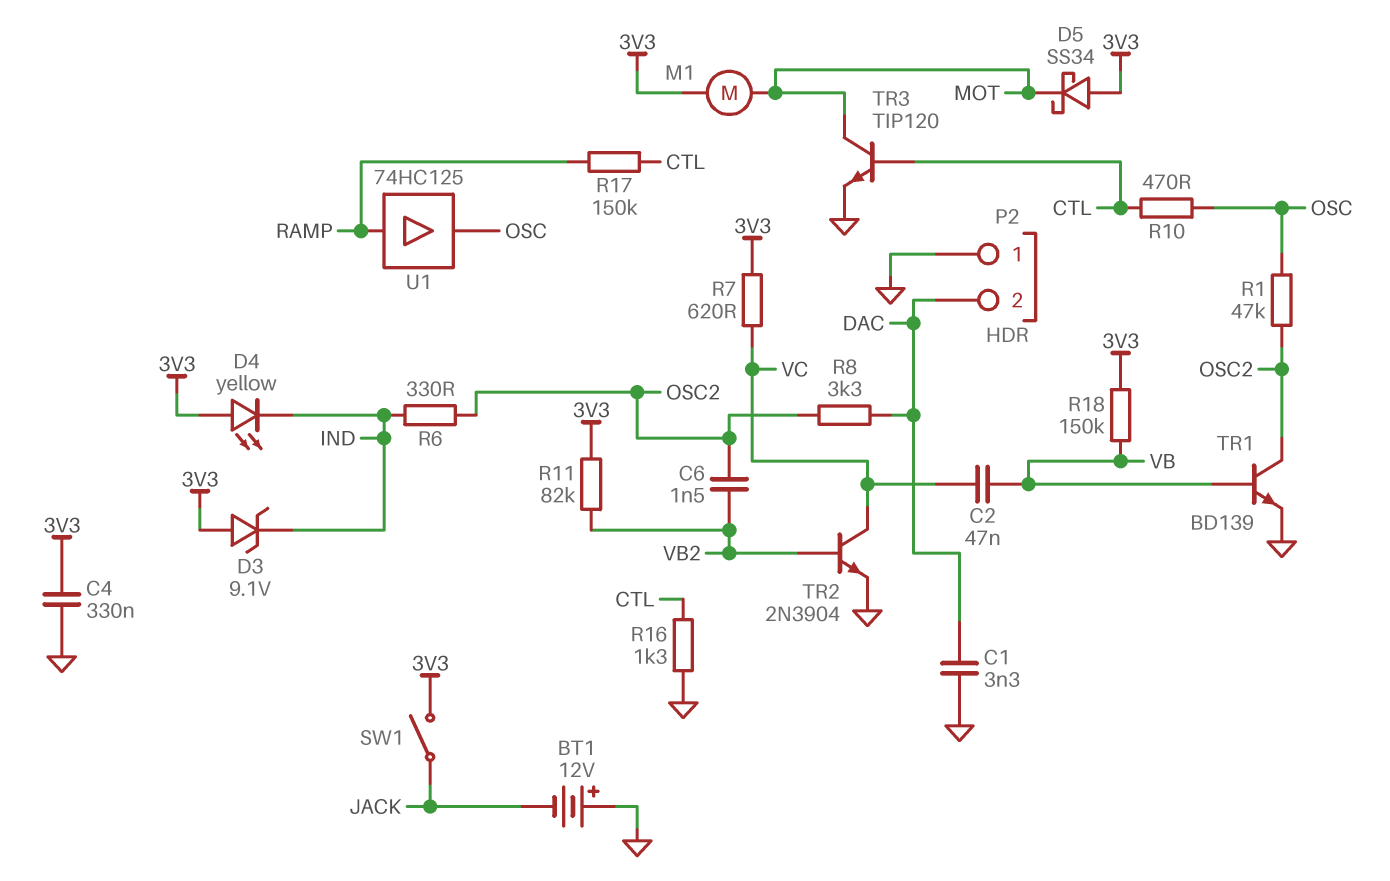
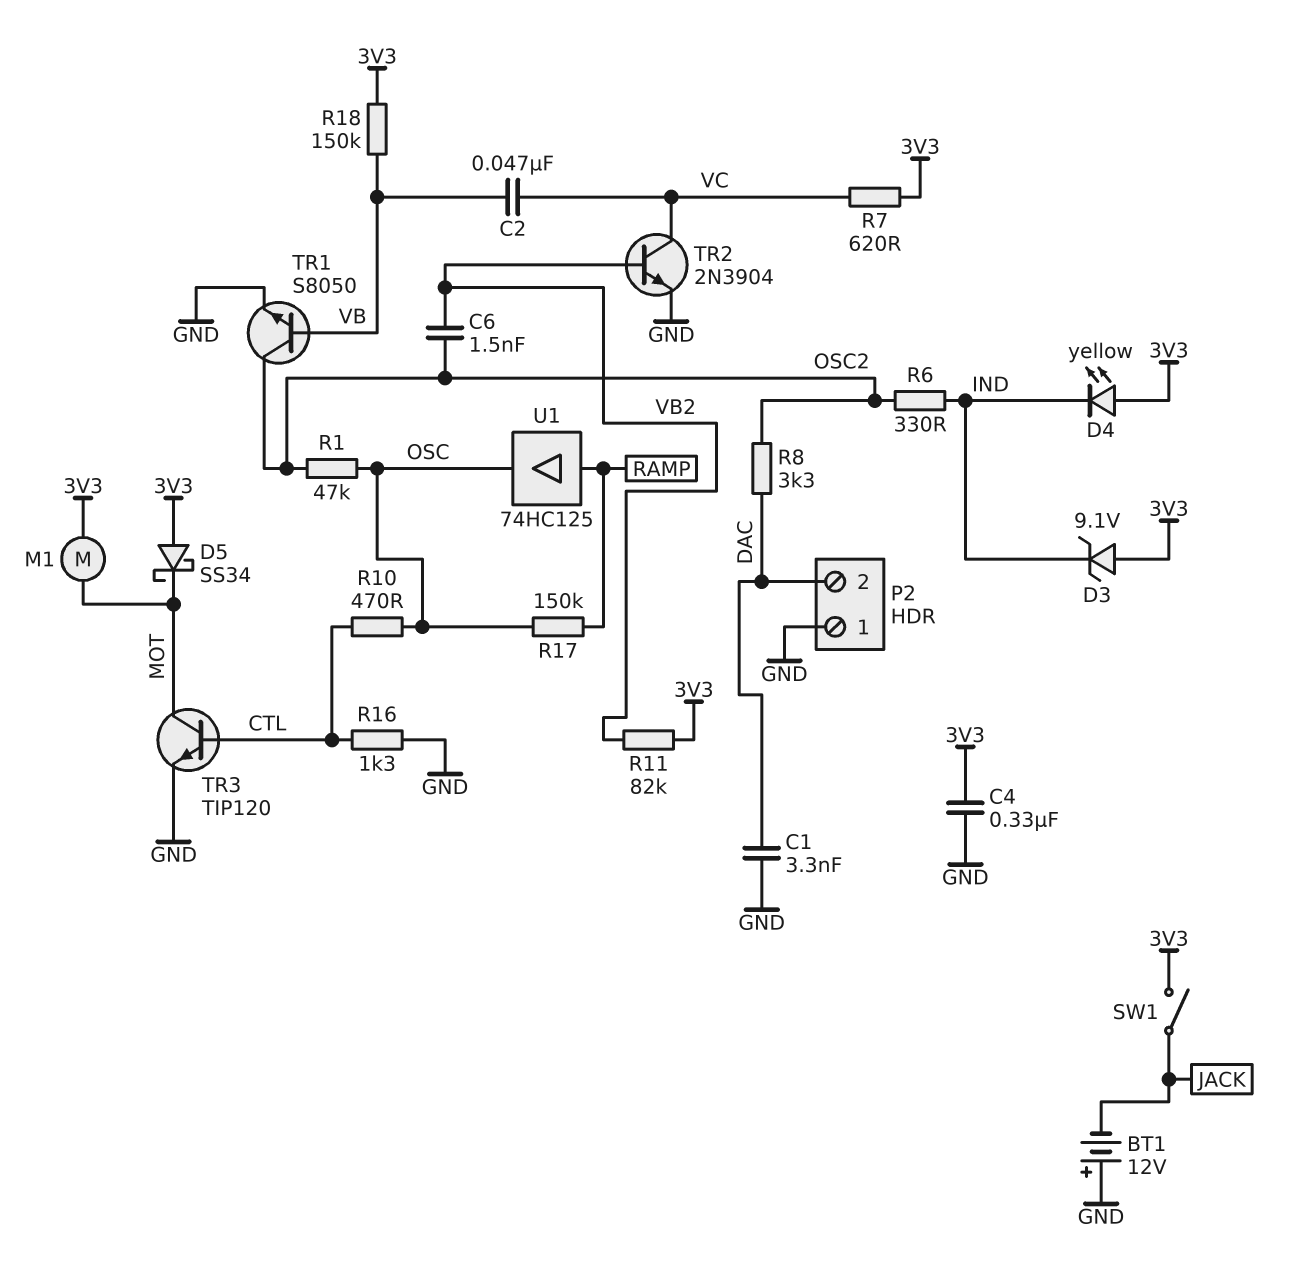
R17: 150k (CTL, RAMP) -> 150k (OSC, RAMP)
TR1: NPN BD139 (B VB, C OSC2, E GND) -> NPN S8050 (B VB, C OSC2, E GND)

